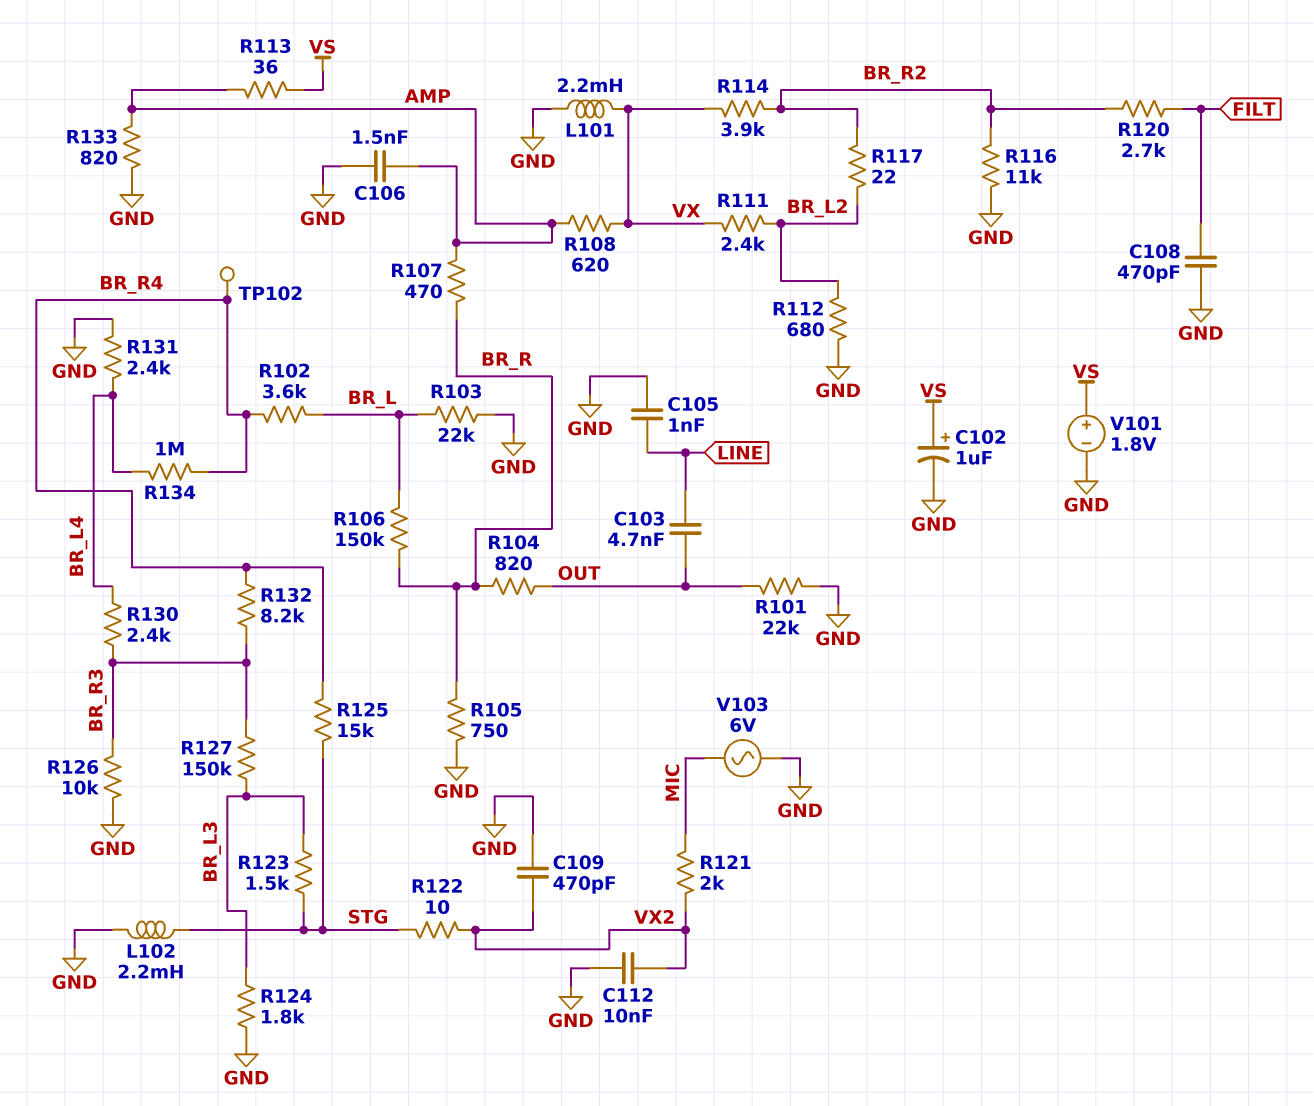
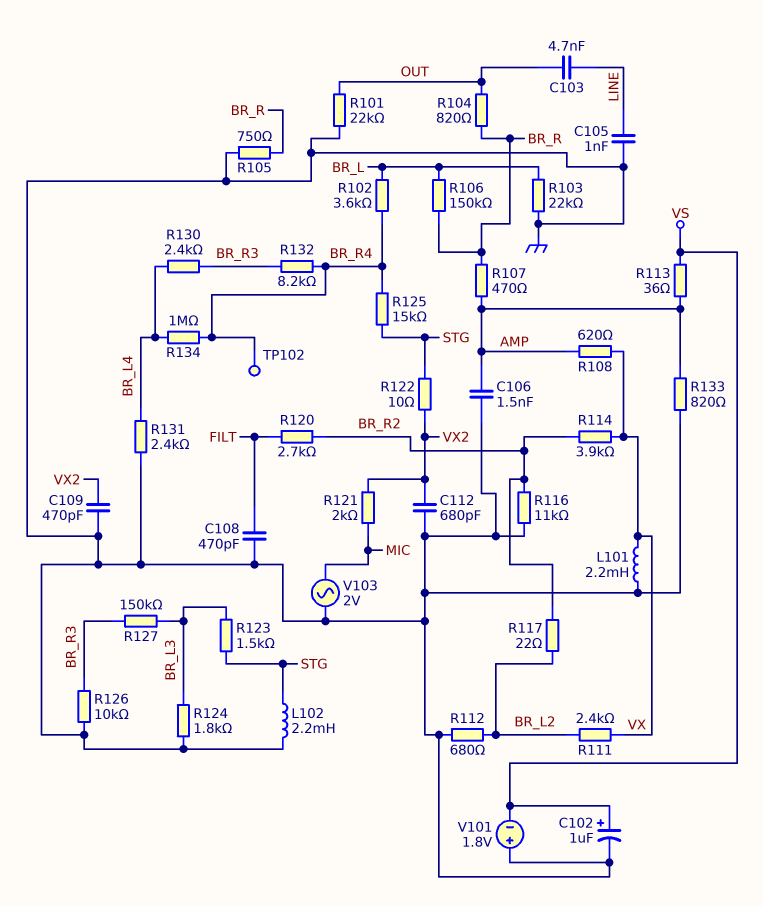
C112: 10nF (GND, VX2) -> 680pF (GND, VX2)
V101: 1.8V (plus VS, minus GND) -> 1.8V (plus GND, minus VS)
V103: AC 6V (GND, MIC) -> AC 2V (GND, MIC)

